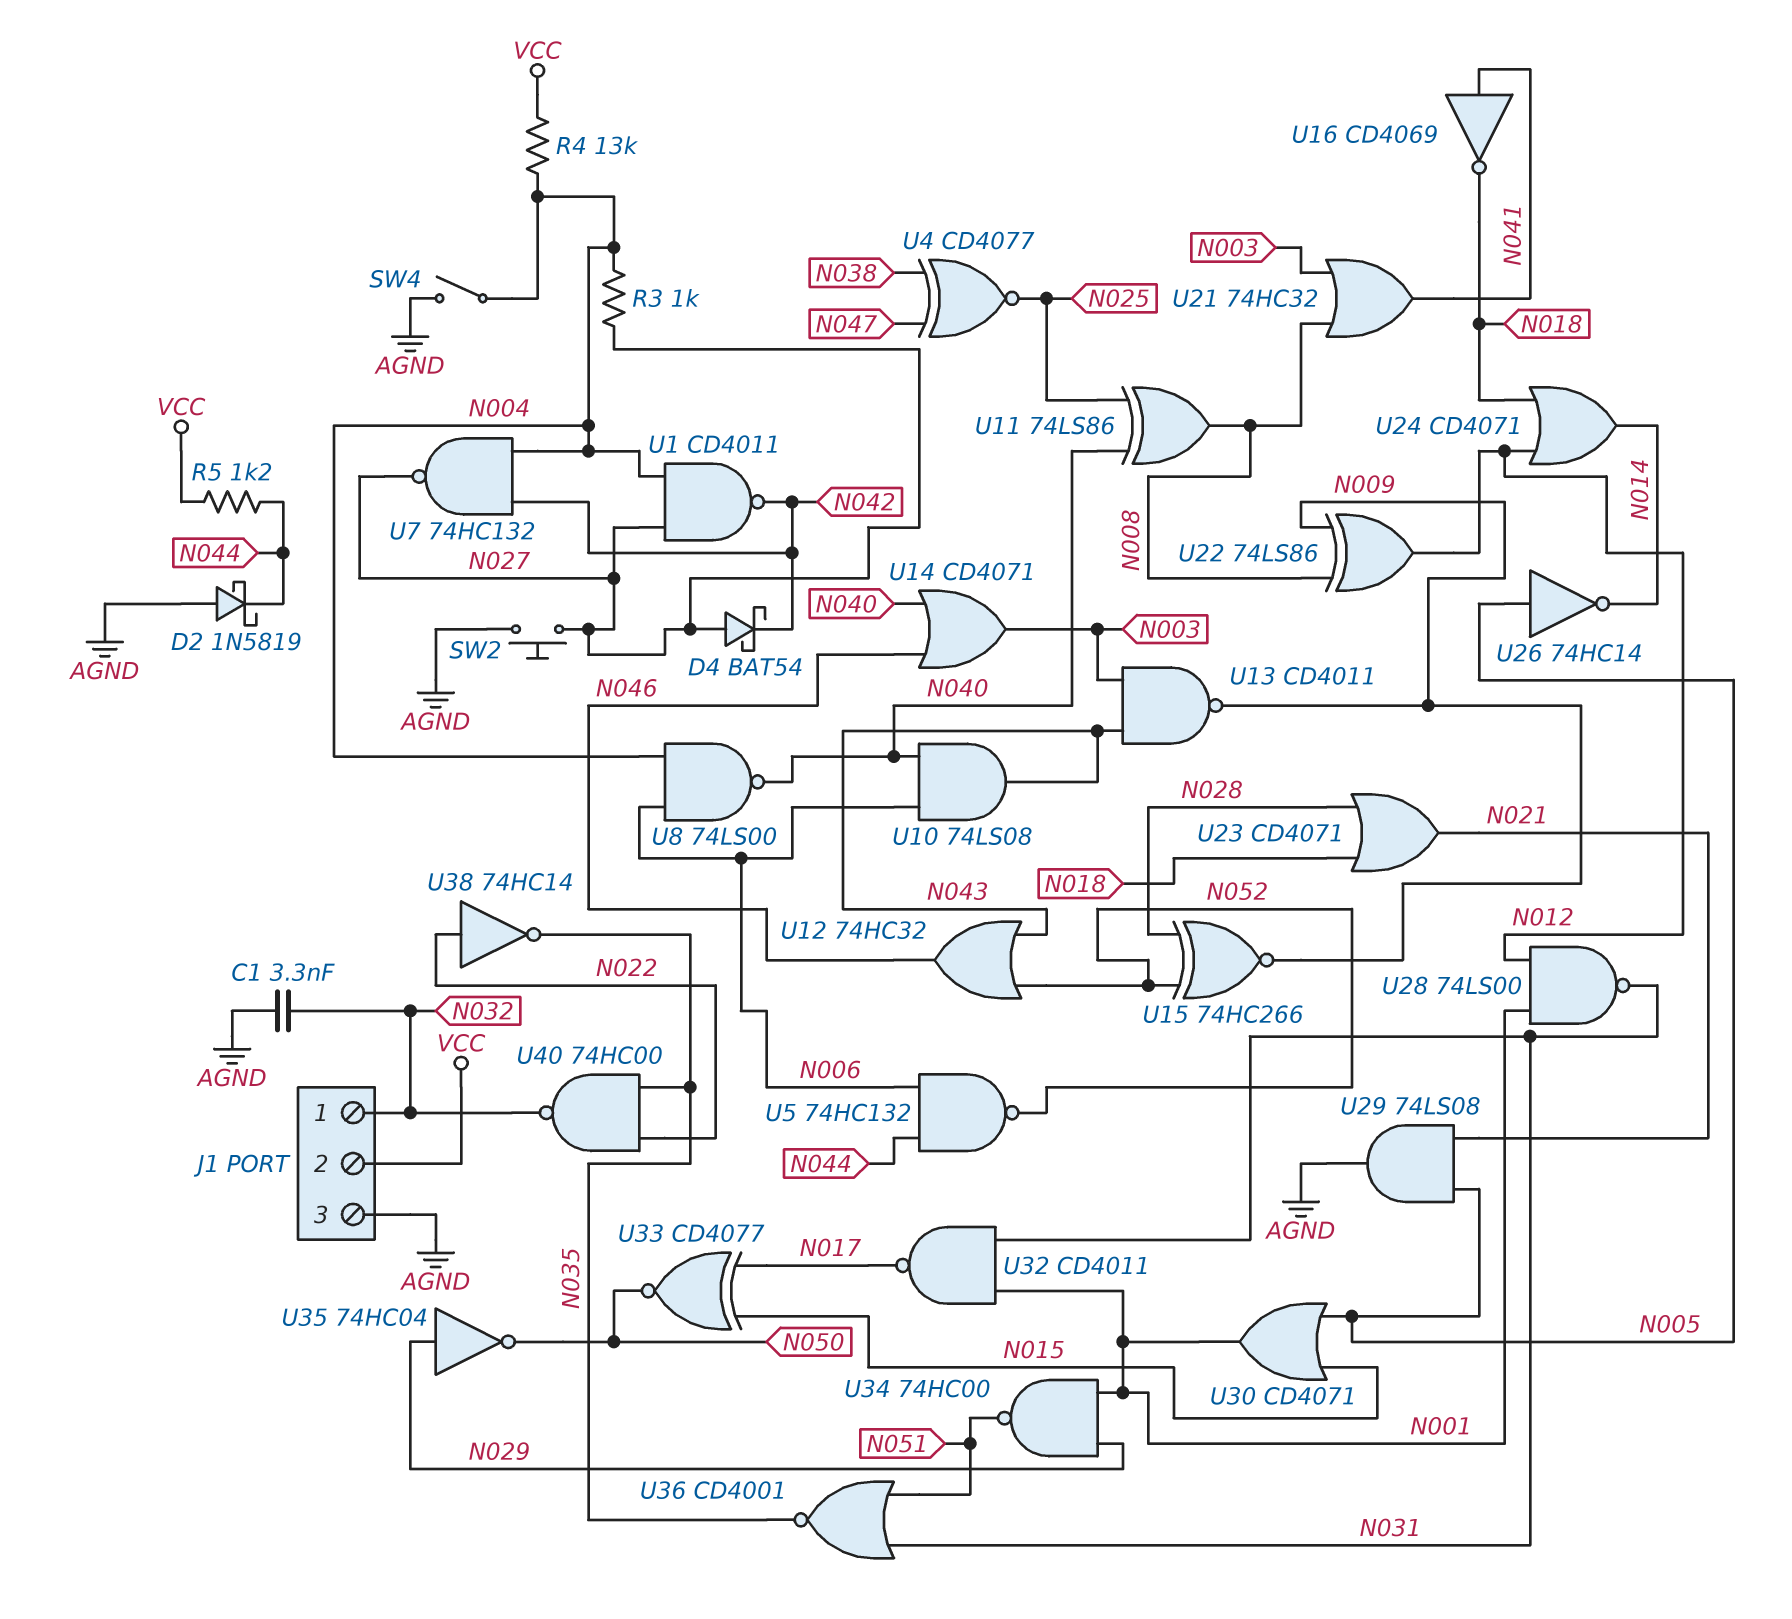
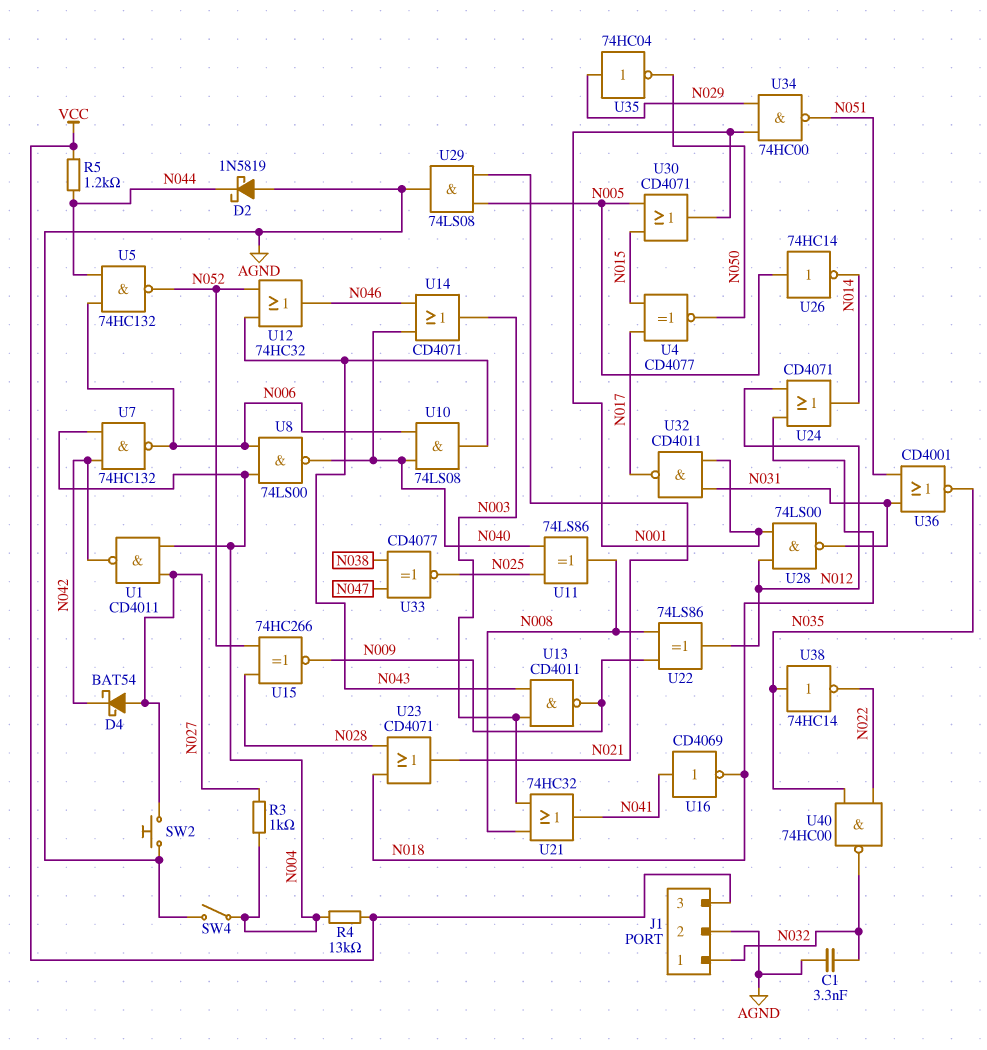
J1 pin 2: VCC -> AGND
J1 pin 3: AGND -> VCC
U4: XNOR CD4077 (in N038, in N047, out N025) -> XNOR CD4077 (in N015, in N017, out N050)
U7: NAND 74HC132 (in N004, in N042, out N027) -> NAND 74HC132 (in N004, in N042, out N006)
U33: XNOR CD4077 (in N015, in N017, out N050) -> XNOR CD4077 (in N038, in N047, out N025)
U38: NOT 74HC14 (in N022, out N035) -> NOT 74HC14 (in N035, out N022)

